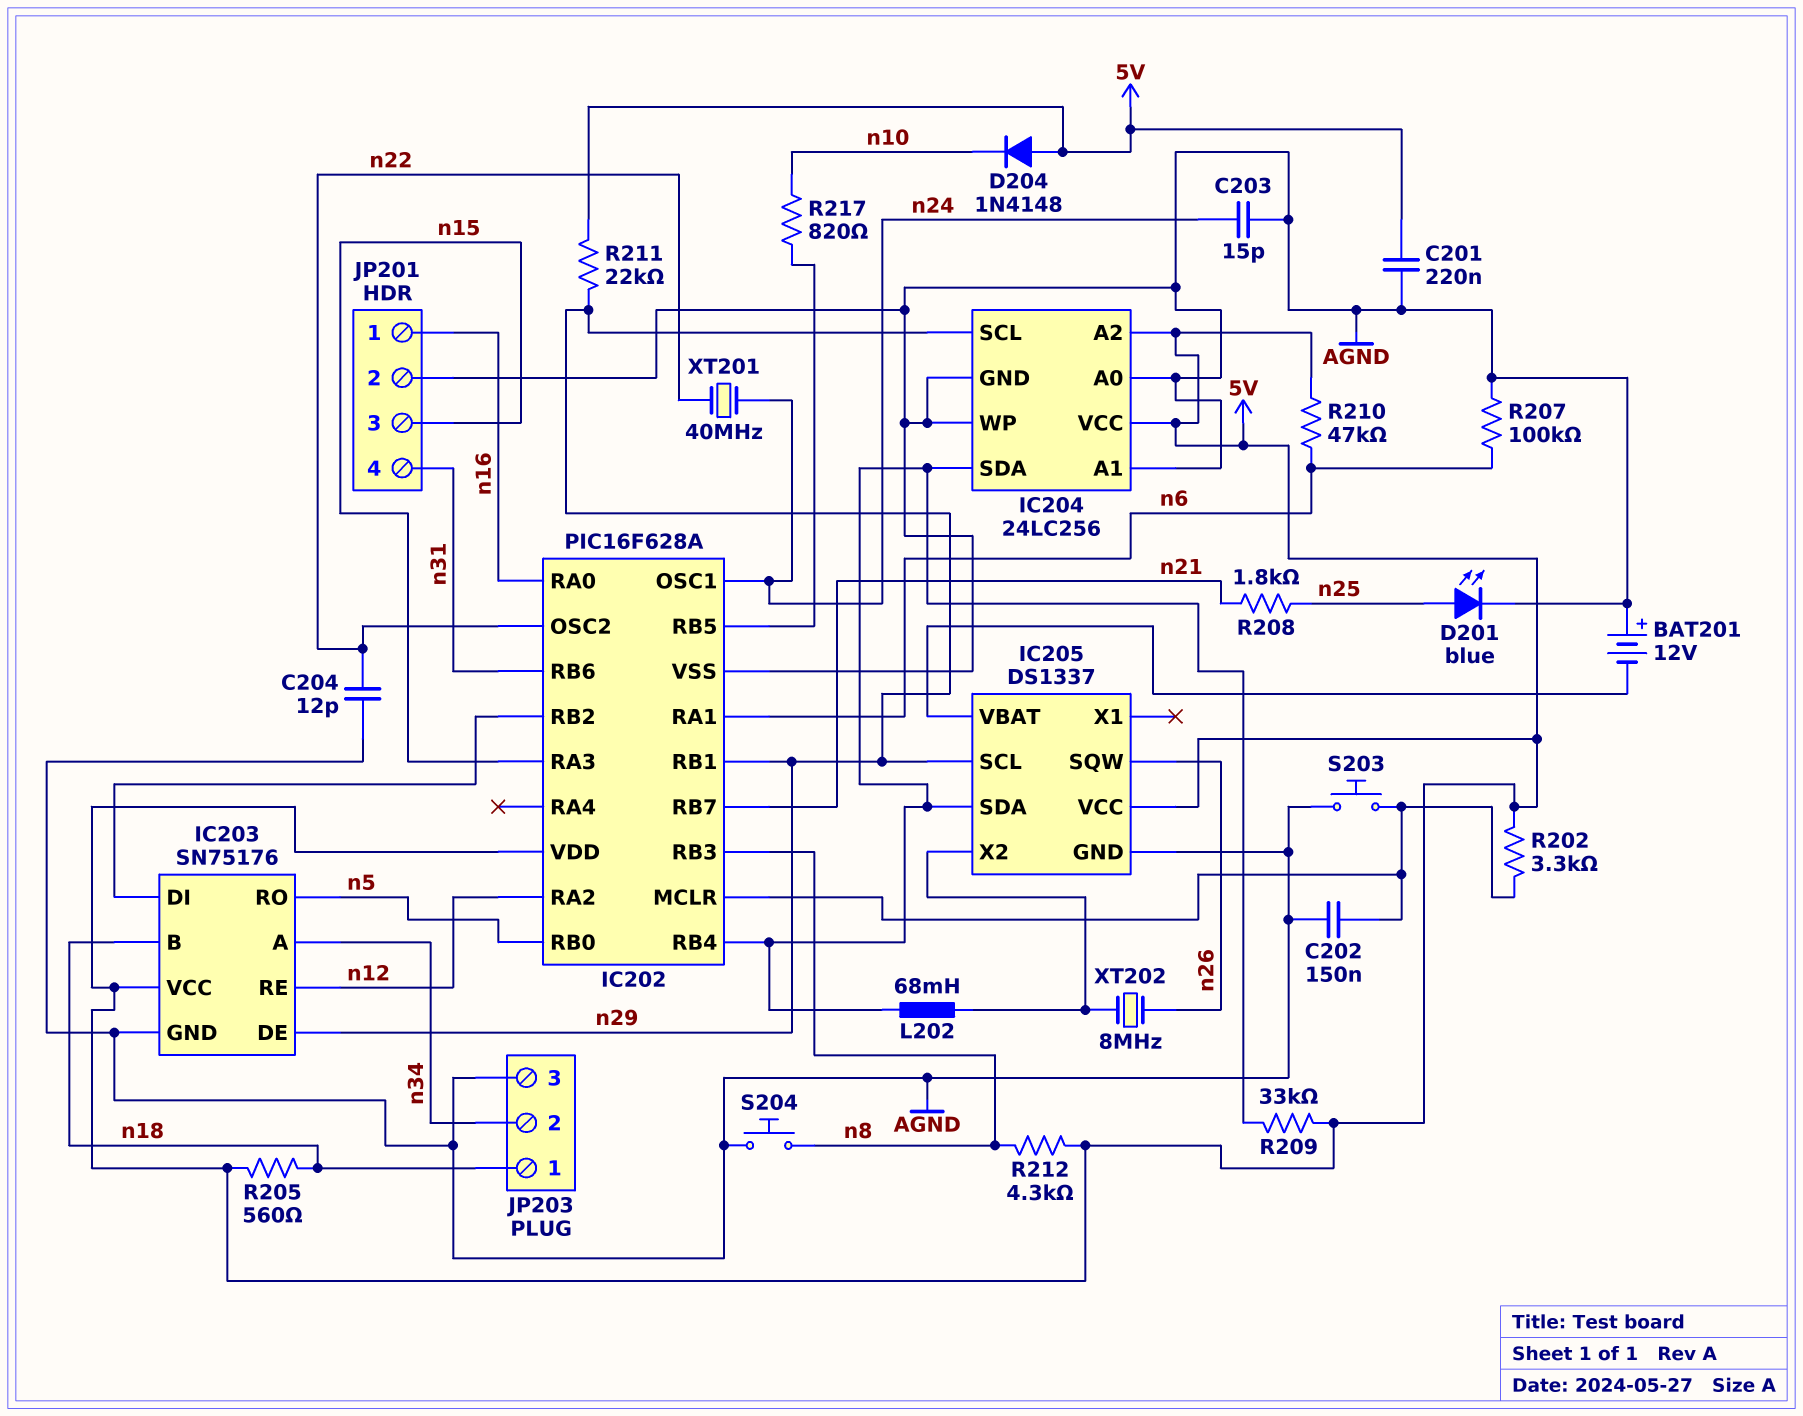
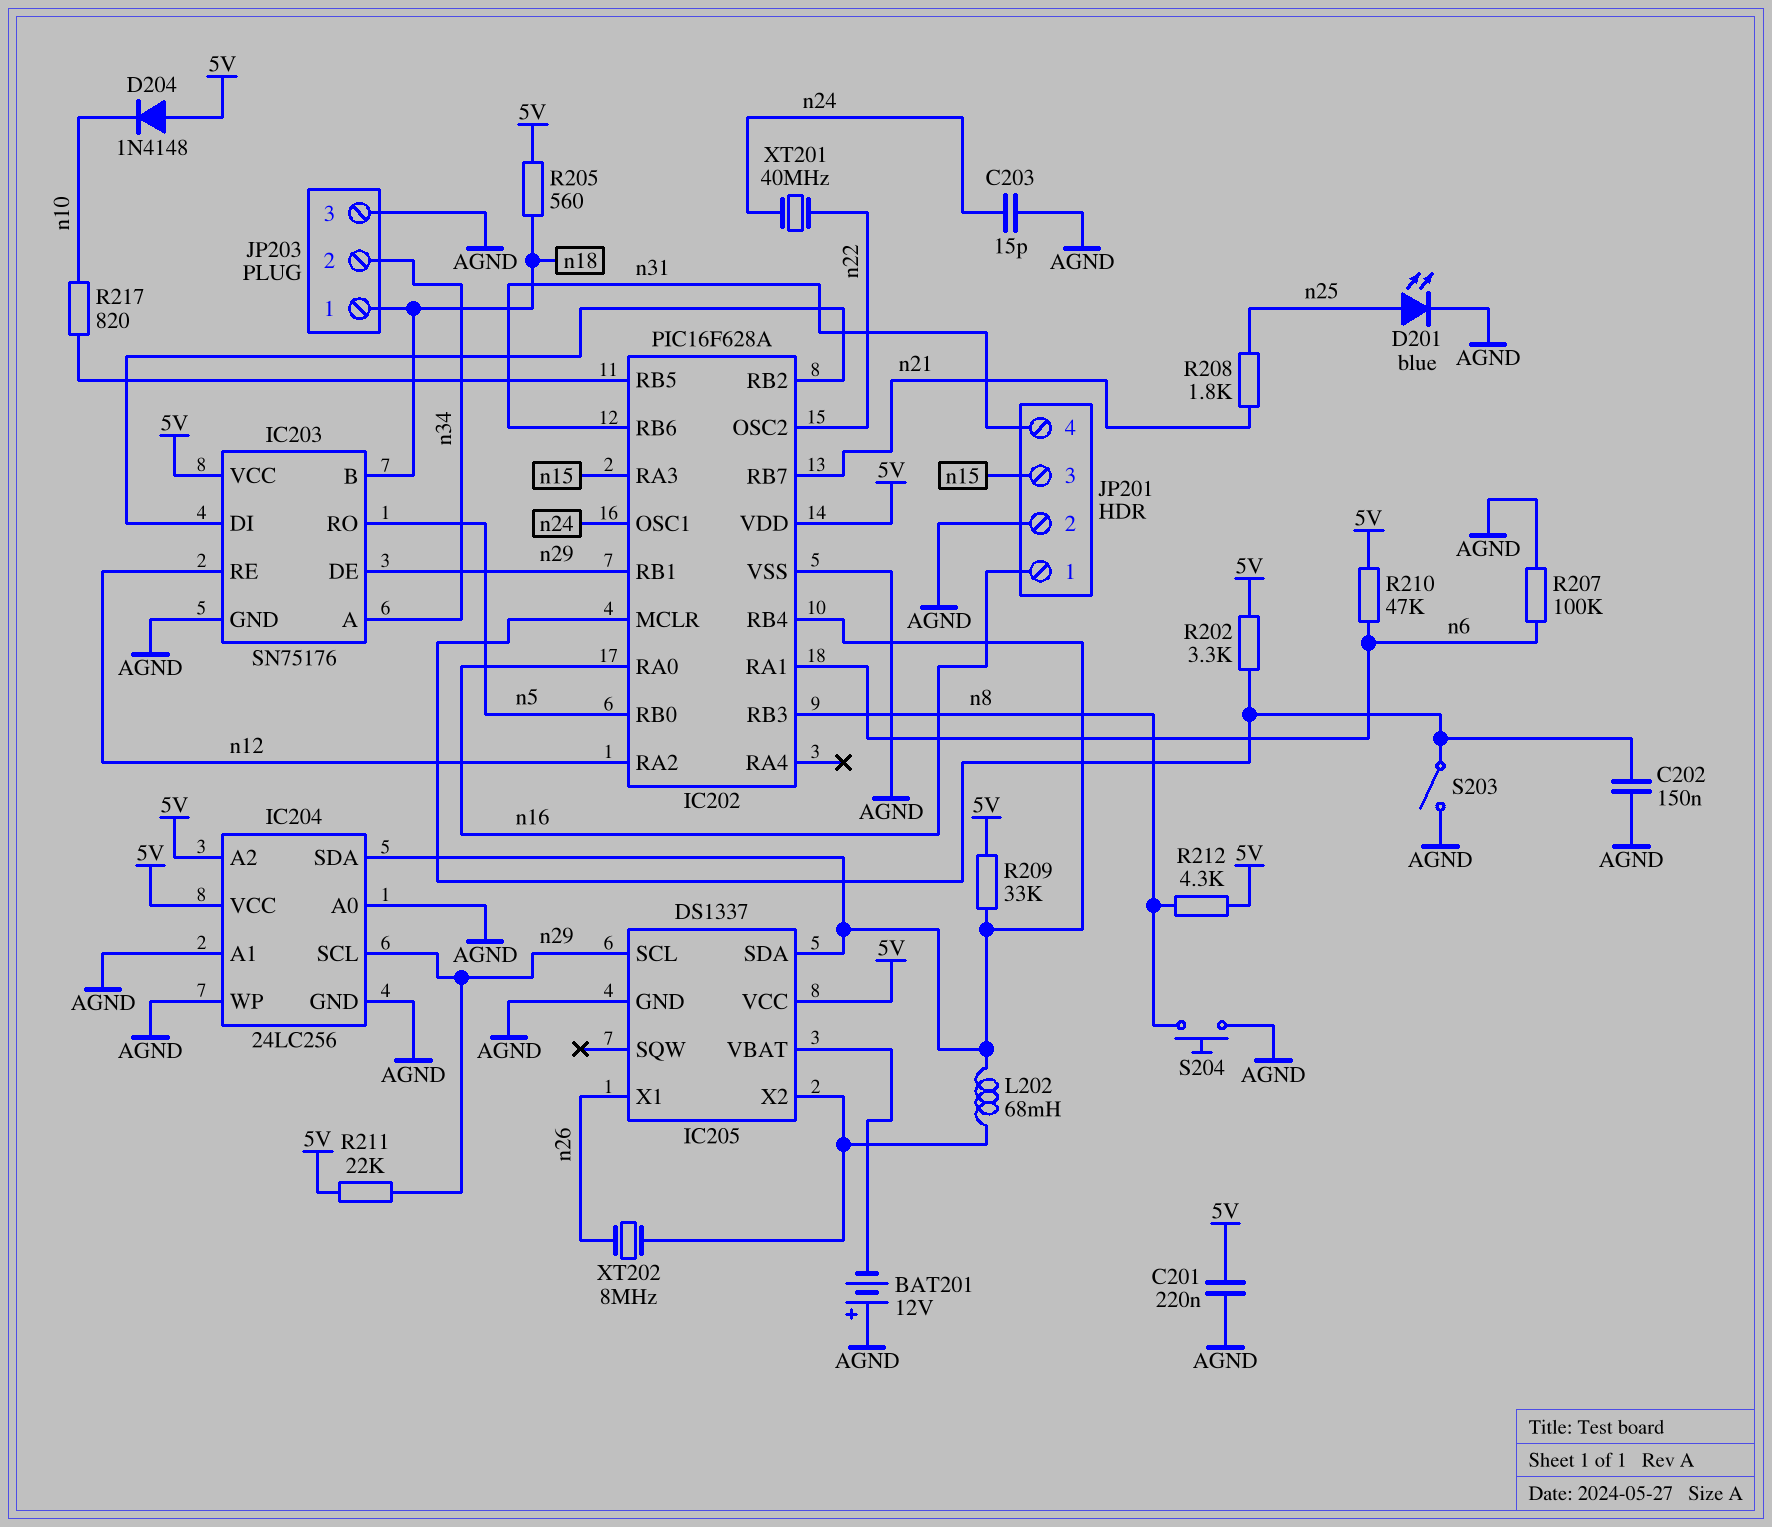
C204: 12pF (AGND, n22) -> none
IC205 pin SQW: n26 -> none
IC205 pin X1: none -> n26
S203: button (AGND, IC202/MCLR) -> switch (AGND, IC202/MCLR)

